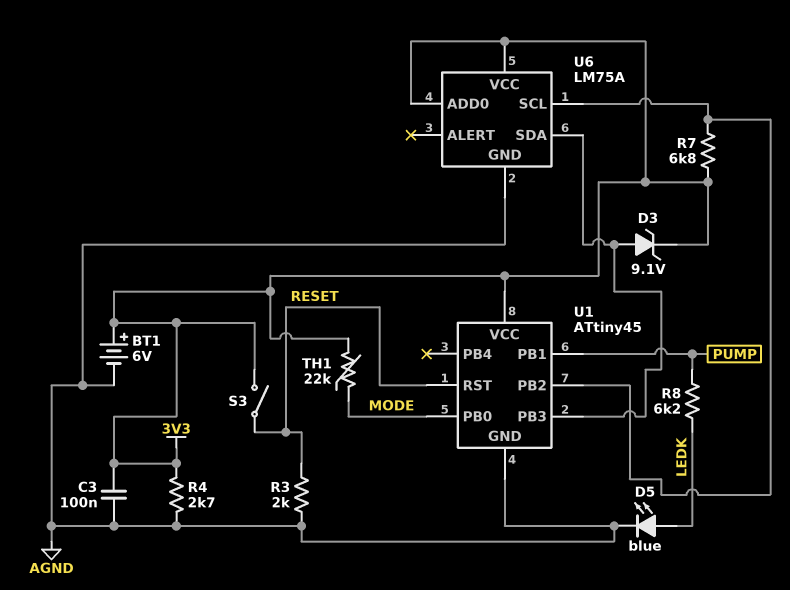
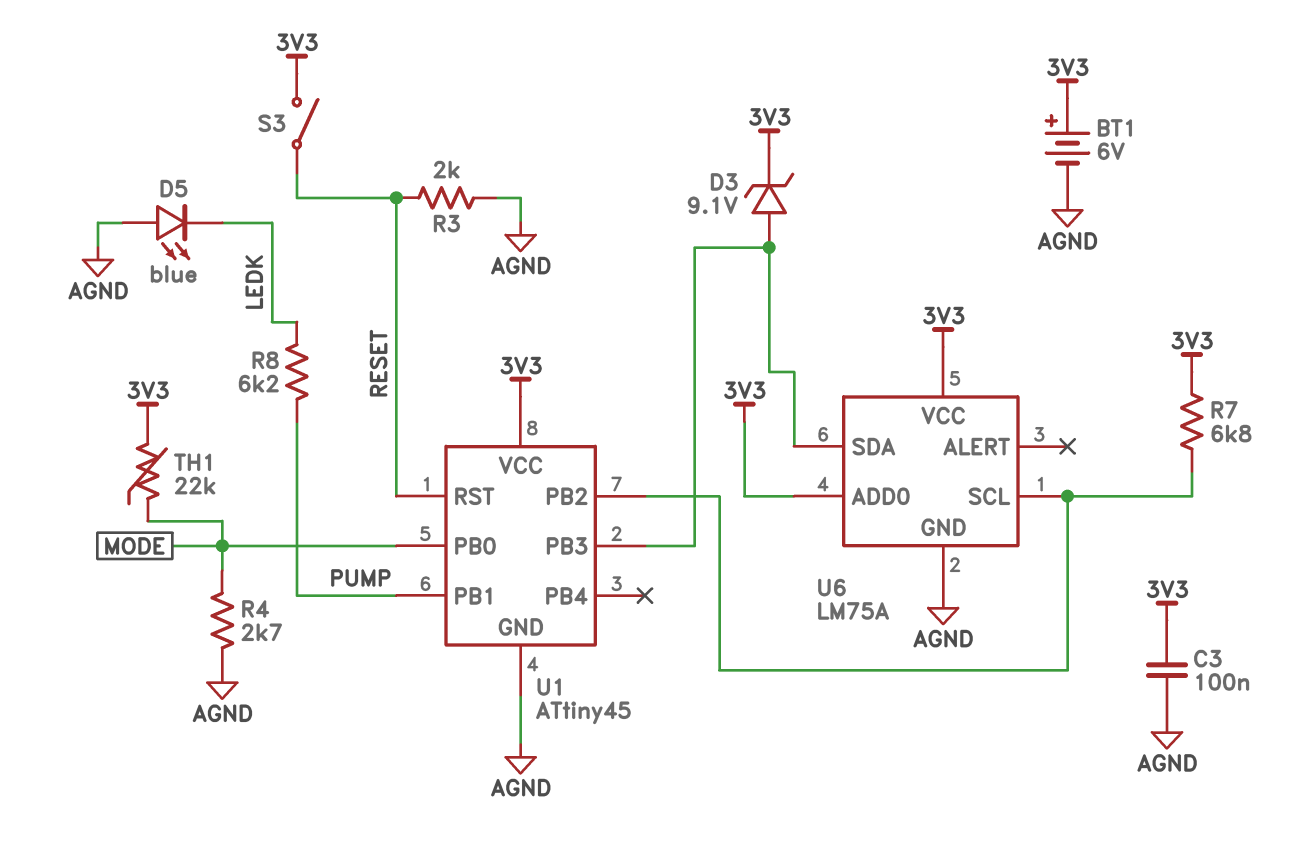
D5: LED blue (A LEDK, K AGND) -> LED blue (A AGND, K LEDK)
R4: 2.7k (3V3, AGND) -> 2.7k (AGND, MODE)

